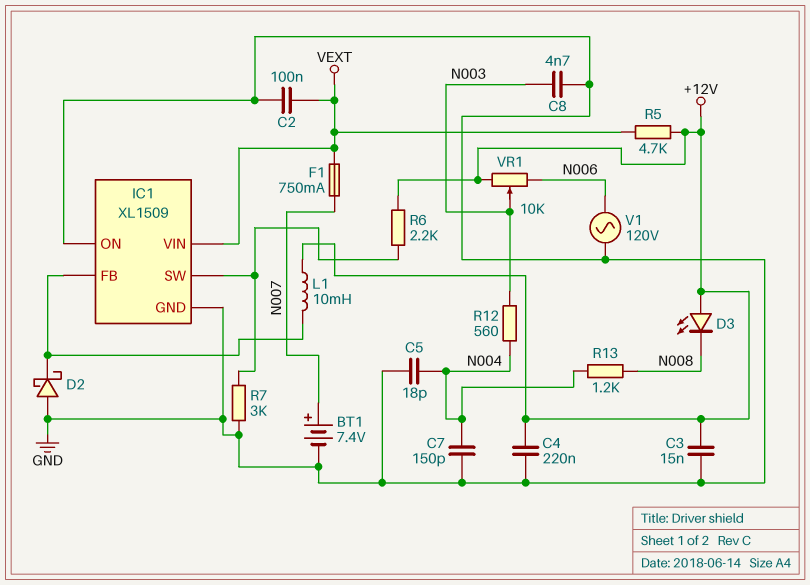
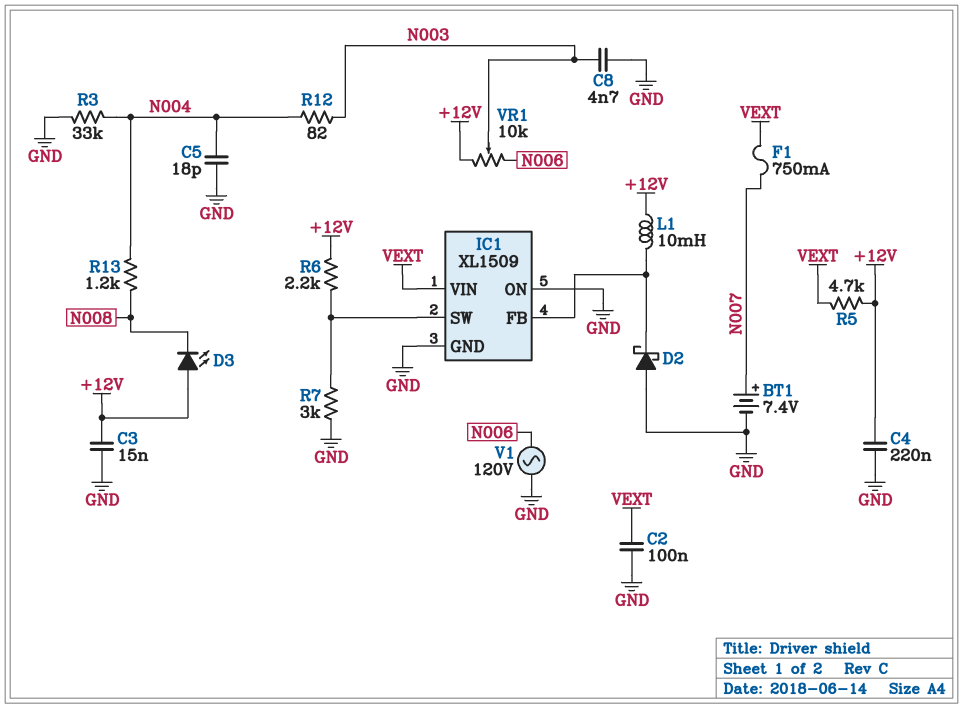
C7: 150pF (GND, N004) -> none
R3: none -> 33k (GND, N004)
R12: 560 (N003, N004) -> 82 (N003, N004)

